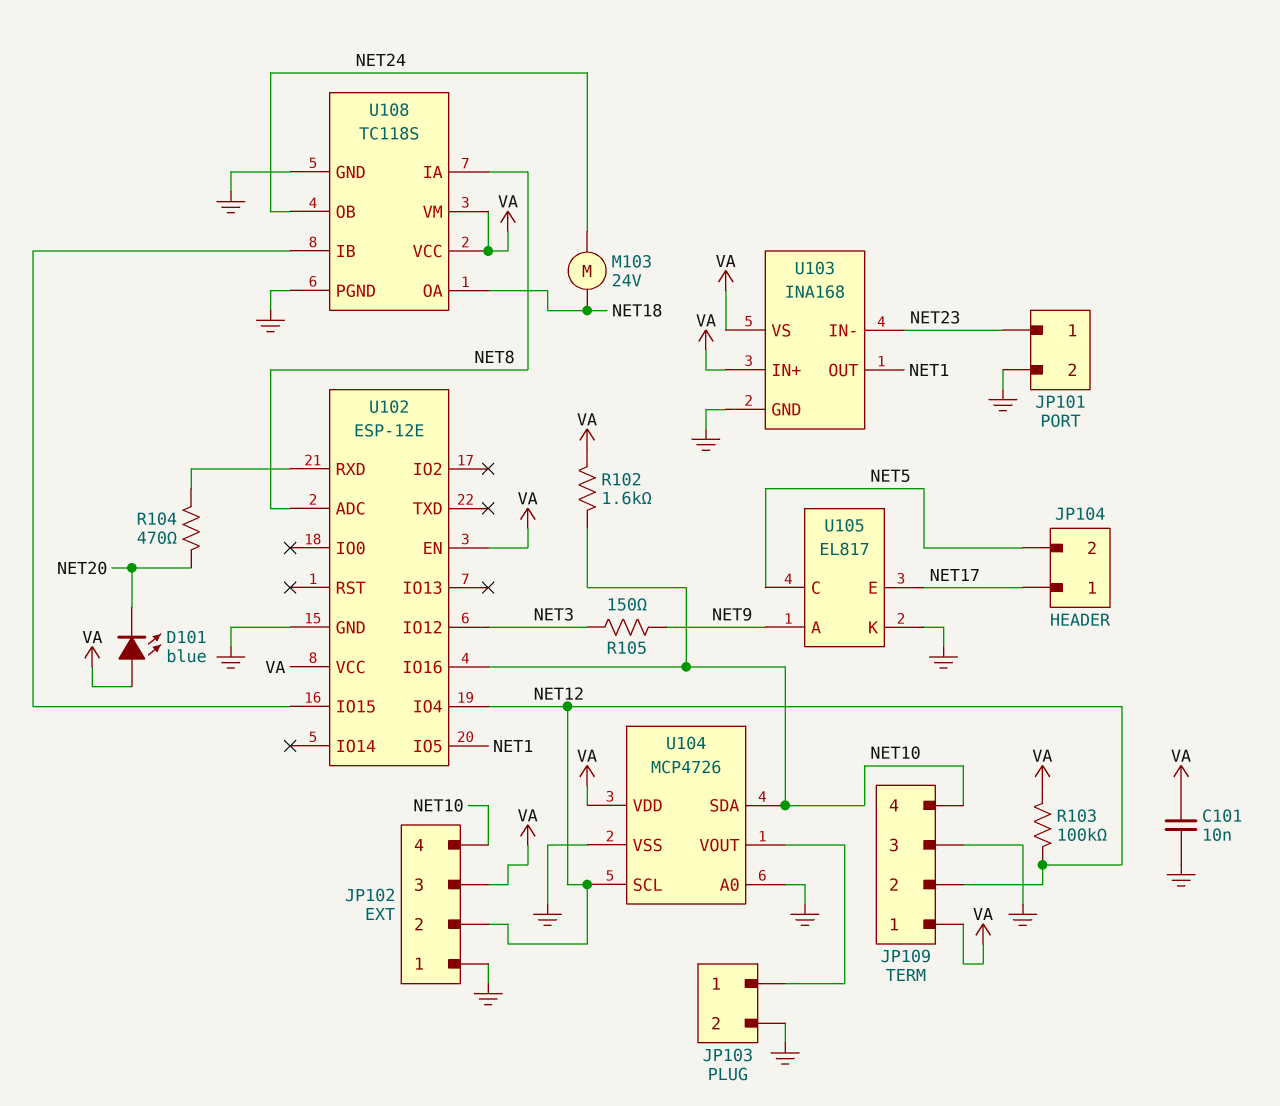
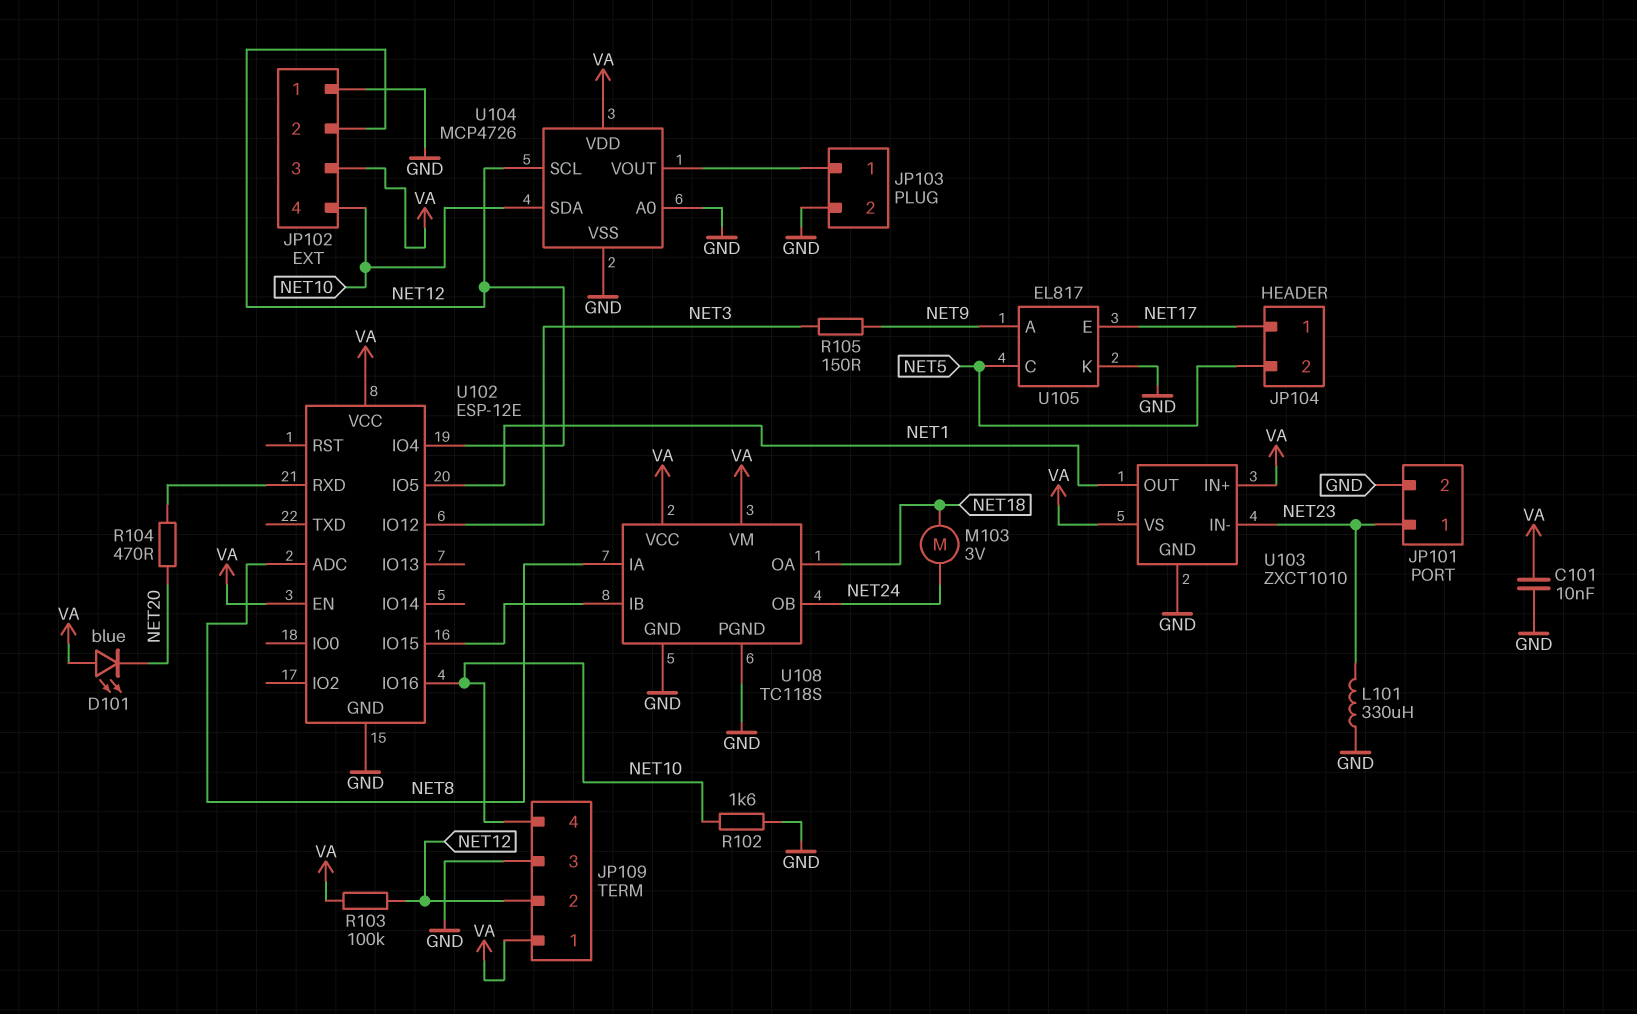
L101: none -> 330uH (GND, NET23)
M103: motor 24V (NET18, NET24) -> motor 3V (NET18, NET24)
R102: 1.6k (NET10, VA) -> 1.6k (GND, NET10)
U103: INA168 -> ZXCT1010

